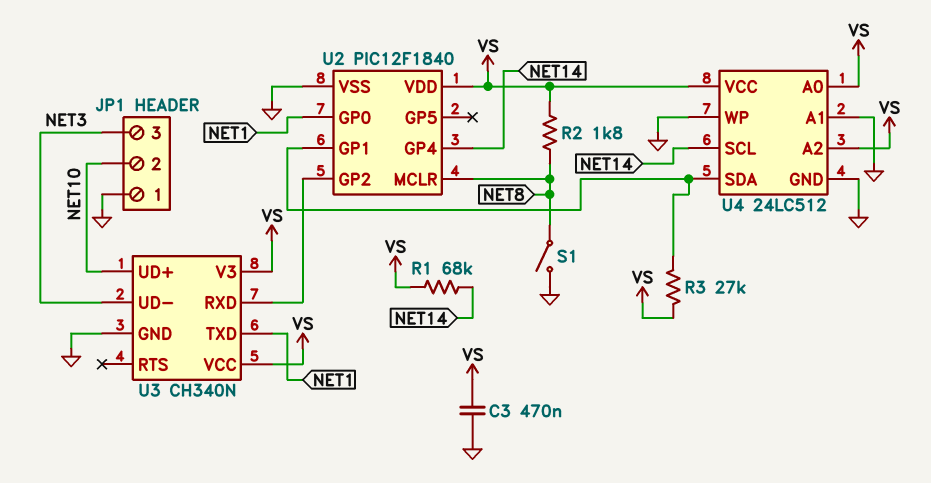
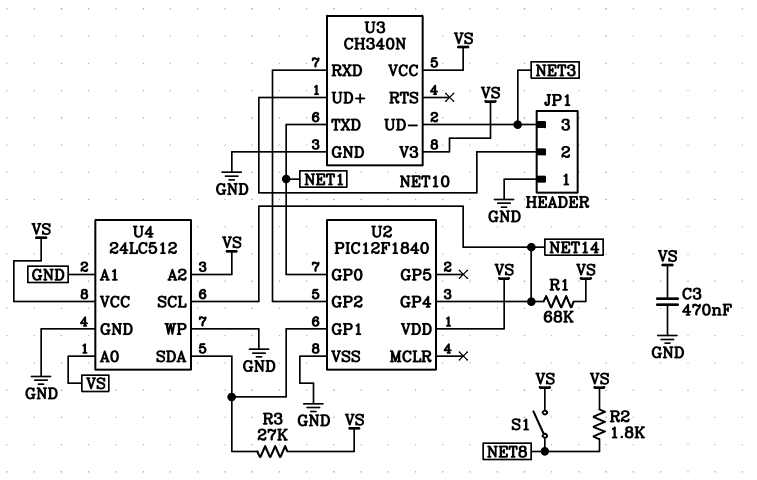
S1: switch (GND, NET8) -> switch (NET8, VS)
U2 pin MCLR: NET8 -> none

